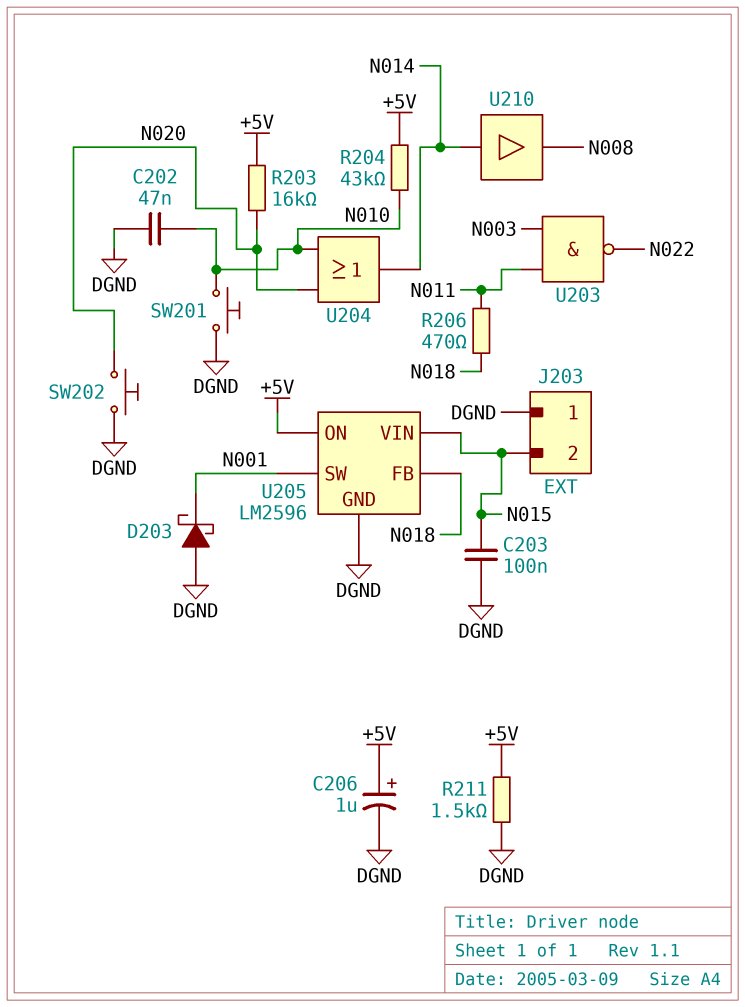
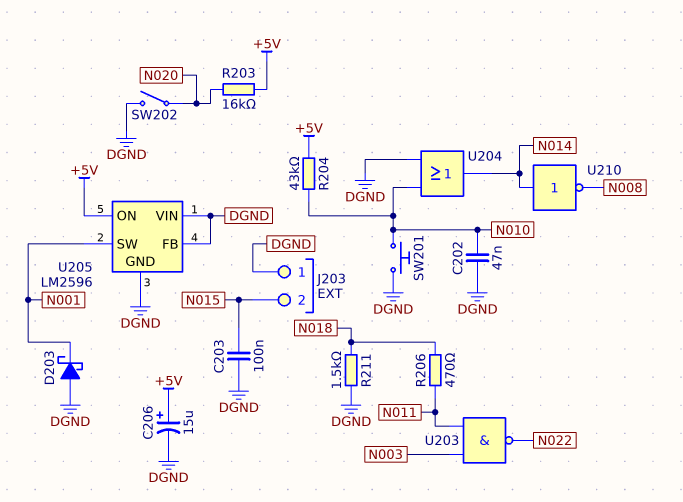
C206: 1uF (plus +5V, minus DGND) -> 15uF (plus +5V, minus DGND)
R211: 1.5k (+5V, DGND) -> 1.5k (DGND, N018)
SW202: button (DGND, N020) -> switch (DGND, N020)
U204: OR (in N010, in N020, out N014) -> OR (in DGND, in N010, out N014)
U205 pin FB: N018 -> DGND
U205 pin VIN: N015 -> DGND
U210: buffer (in N014, out N008) -> NOT (in N014, out N008)

